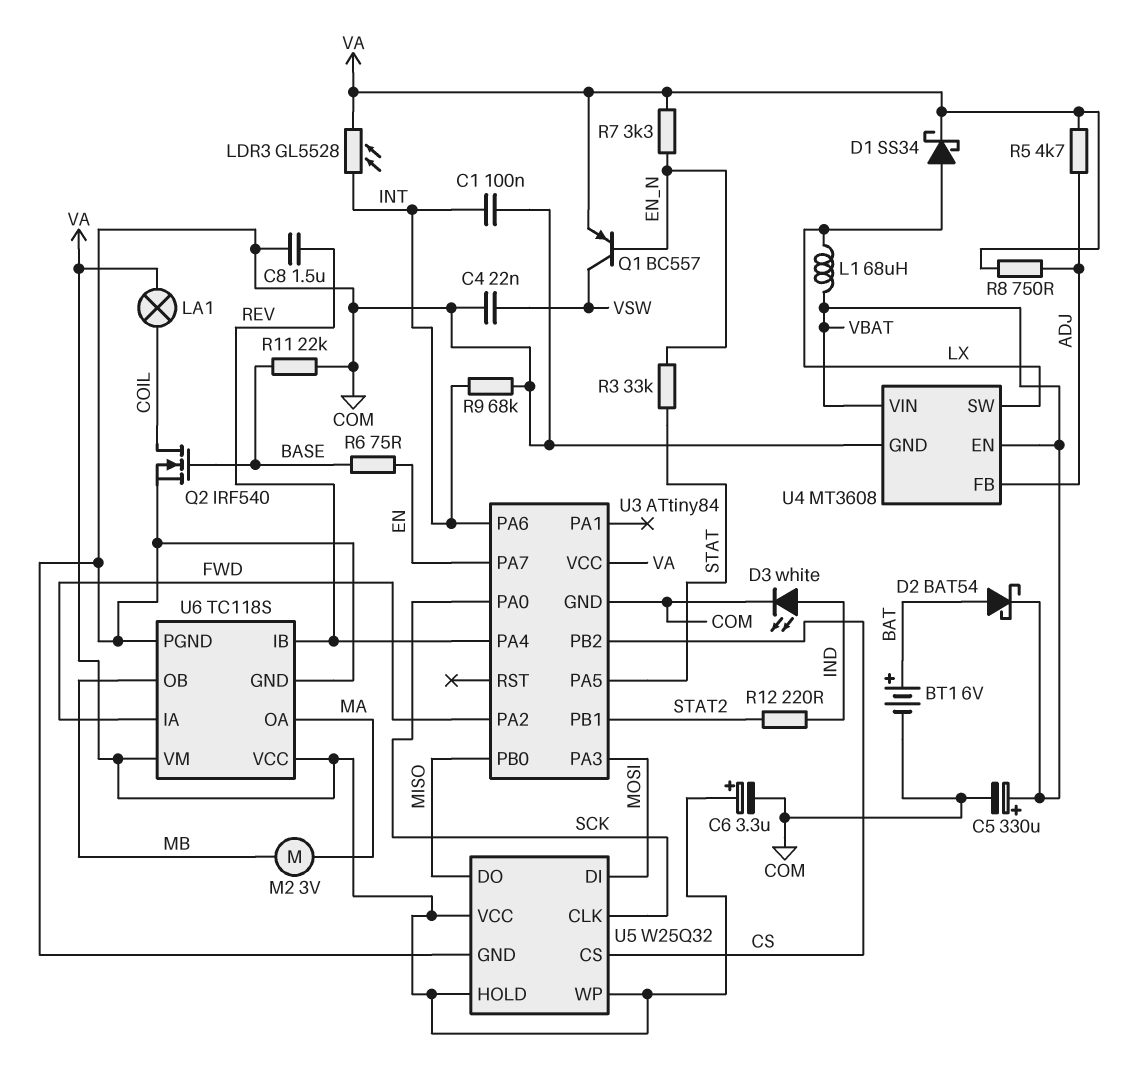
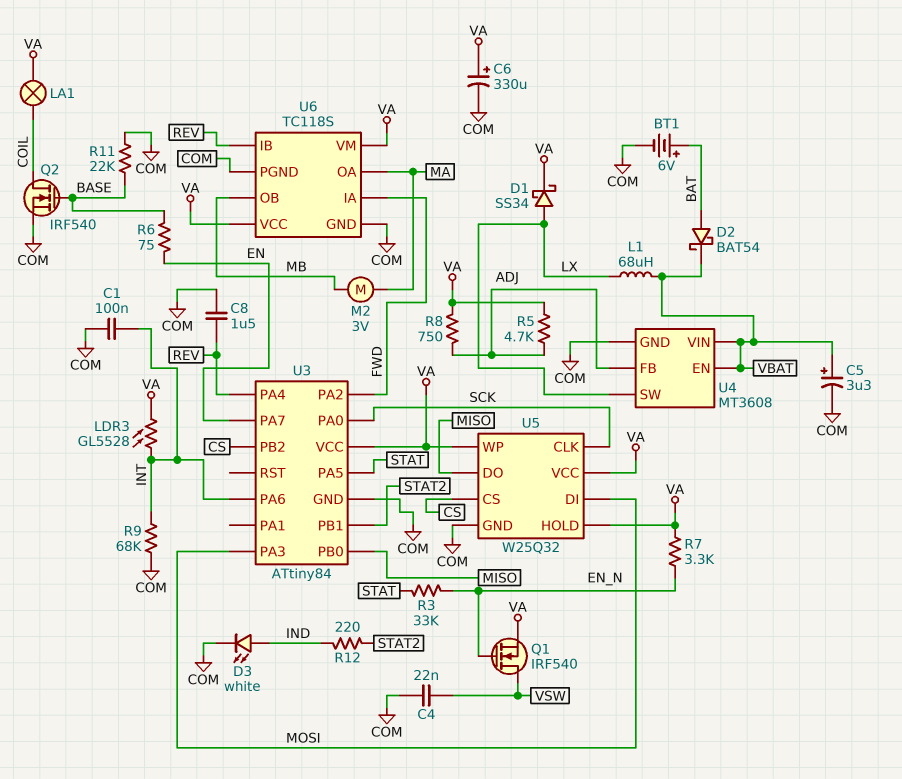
C5: 330uF (plus VBAT, minus COM) -> 3.3uF (plus VBAT, minus COM)
C6: 3.3uF (plus VA, minus COM) -> 330uF (plus VA, minus COM)
Q1: PNP BC557 (B EN_N, C VSW, E VA) -> NMOS IRF540 (G EN_N, D VSW, S VA)

